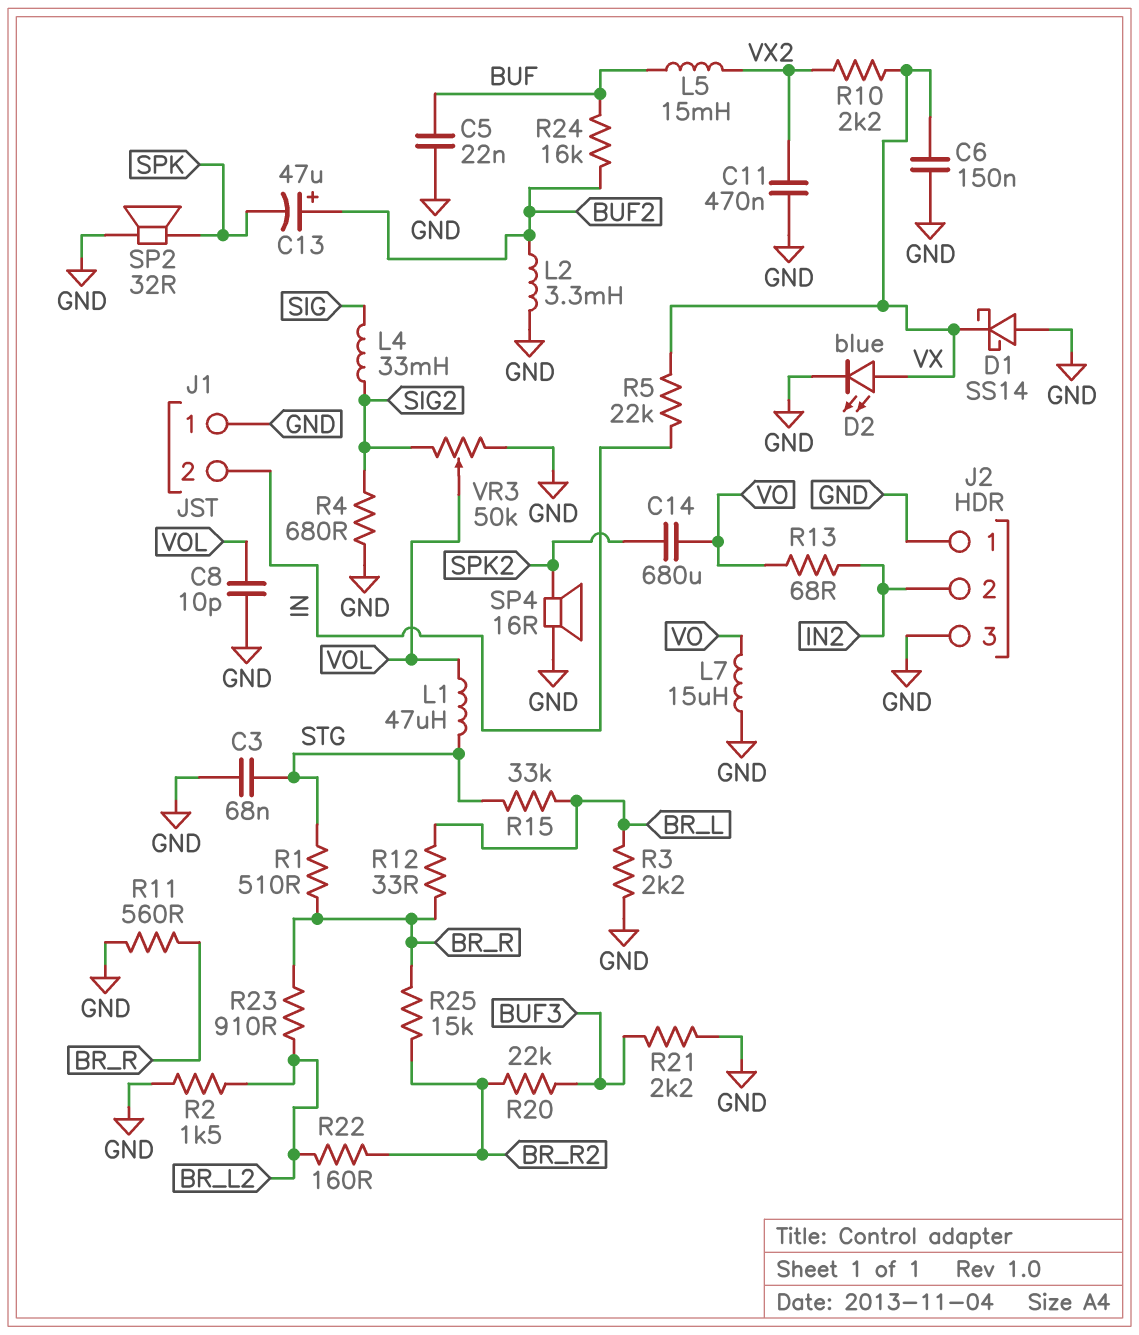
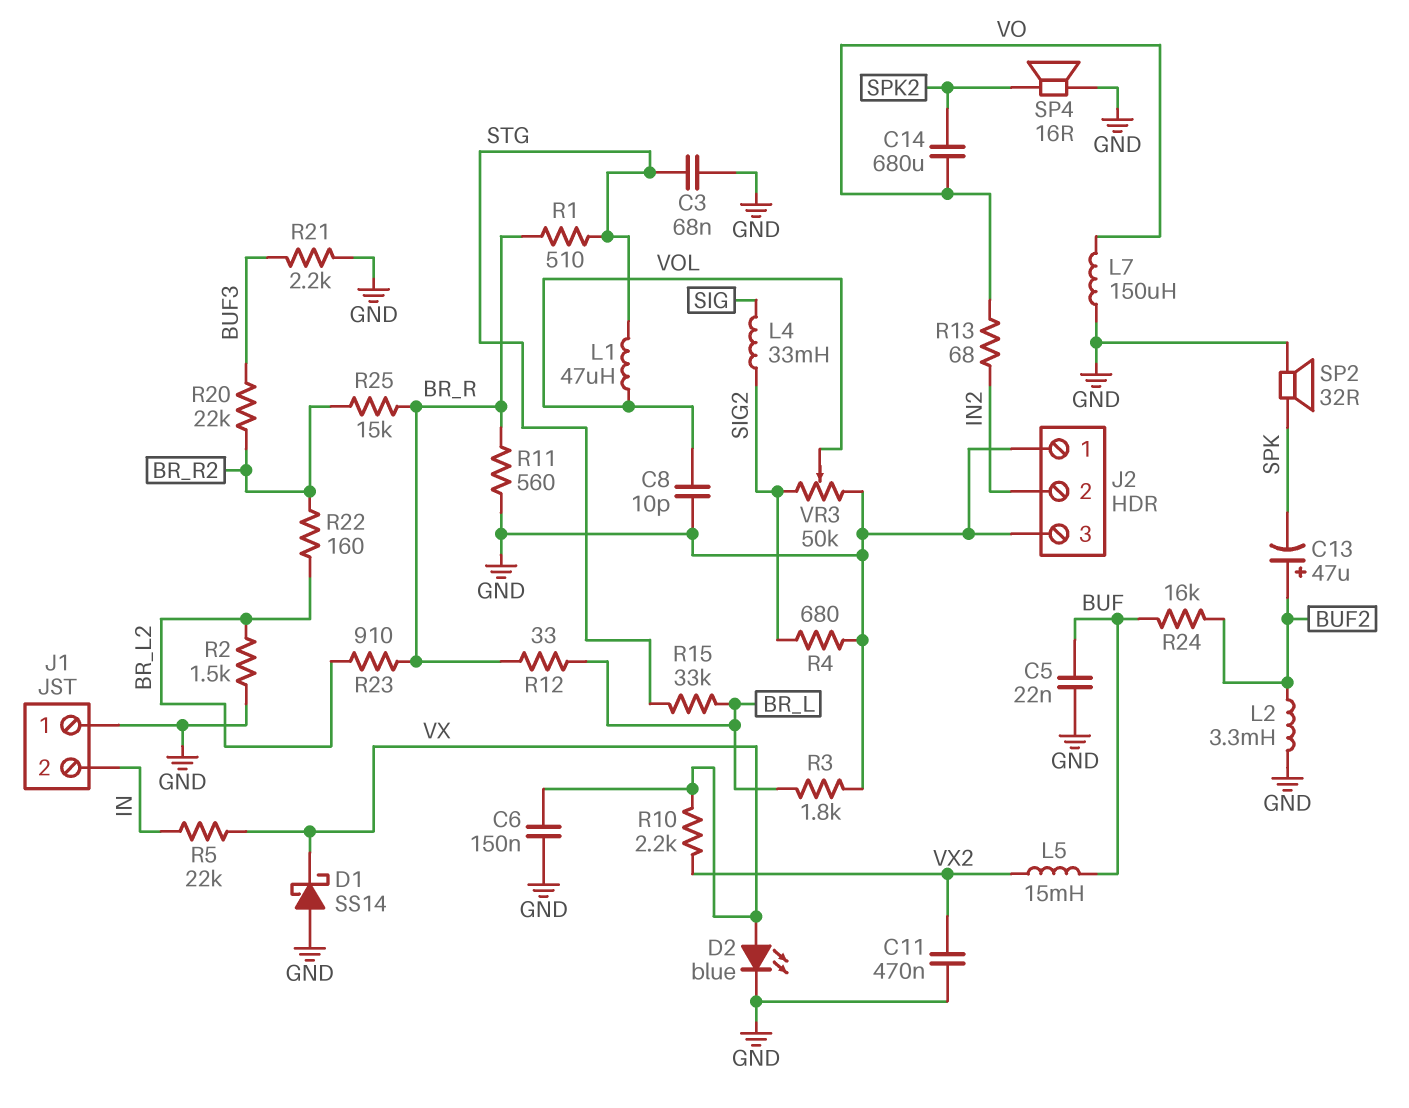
L7: 15uH (GND, VO) -> 150uH (GND, VO)
R3: 2.2k (BR_L, GND) -> 1.8k (BR_L, GND)

